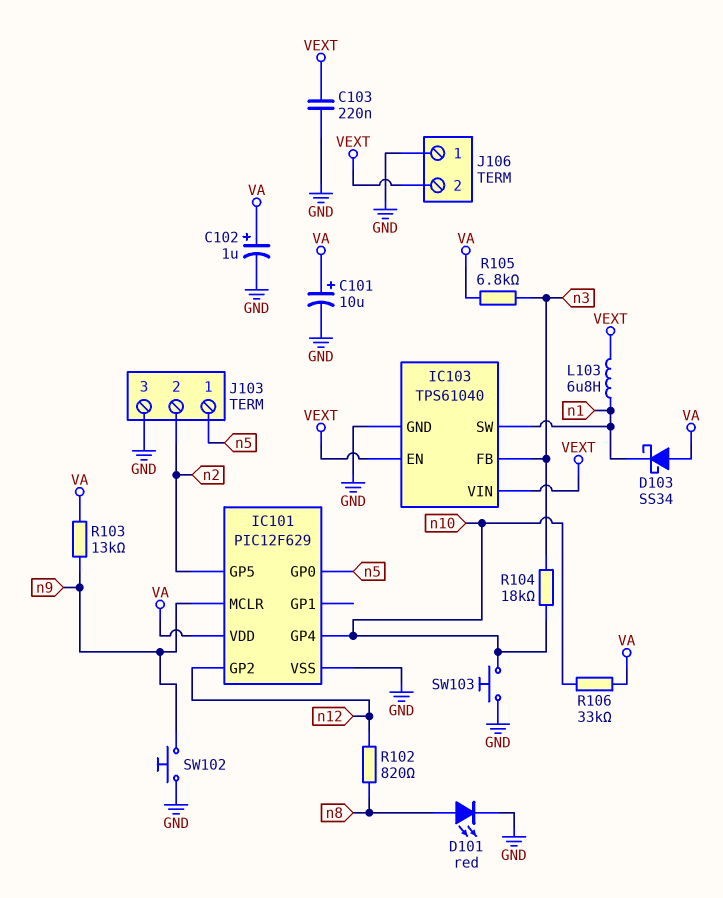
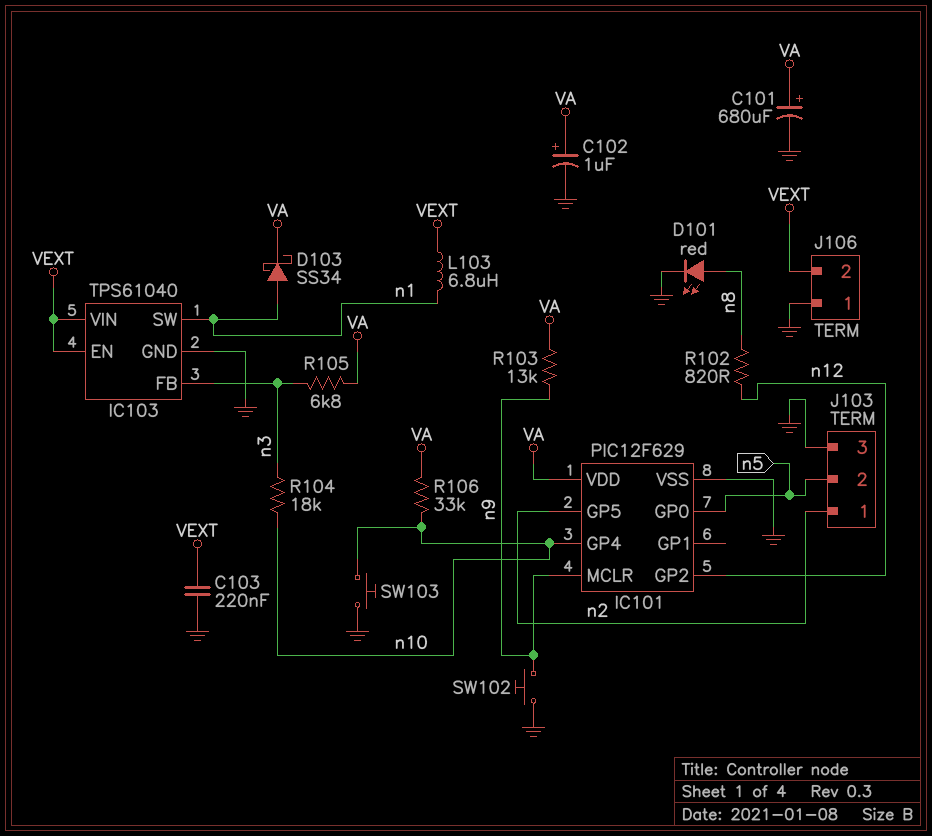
C101: 10uF (plus VA, minus GND) -> 680uF (plus VA, minus GND)
D103: schottky SS34 (A VA, K n1) -> schottky SS34 (A n1, K VA)
J103 pin 1: n5 -> n2
J103 pin 2: n2 -> n5

